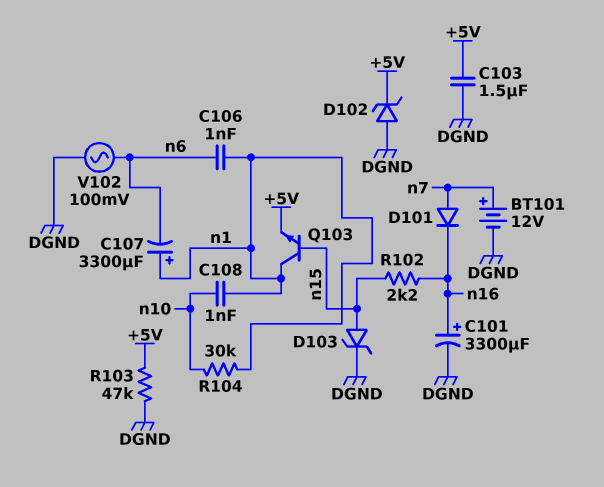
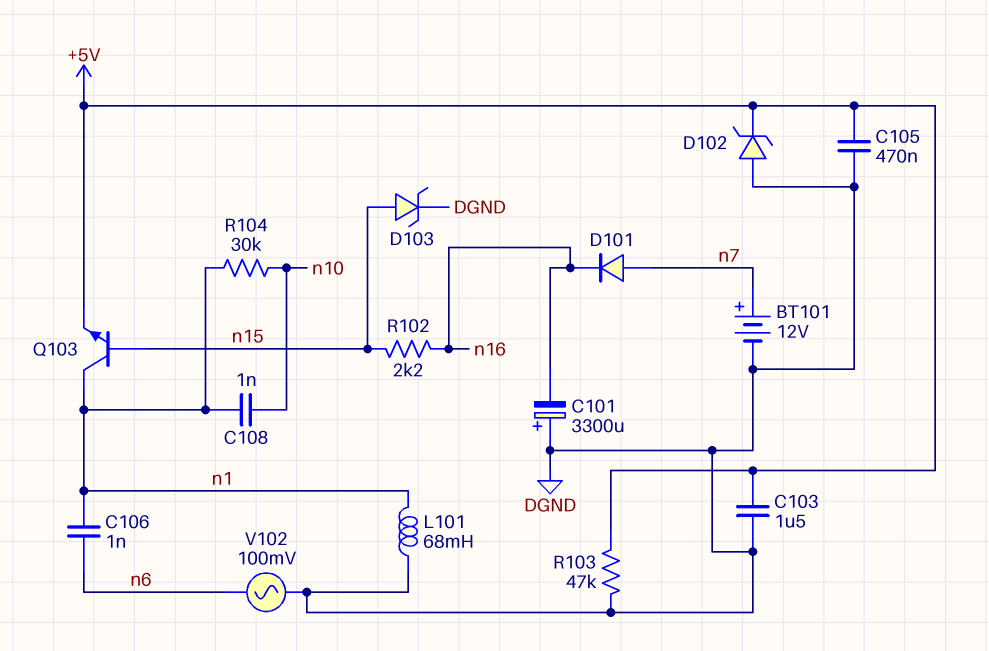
C101: 3300uF (plus n16, minus DGND) -> 3300uF (plus DGND, minus n16)
C105: none -> 470nF (+5V, DGND)
C107: 3300uF (plus n1, minus n6) -> none
L101: none -> 68mH (DGND, n1)

